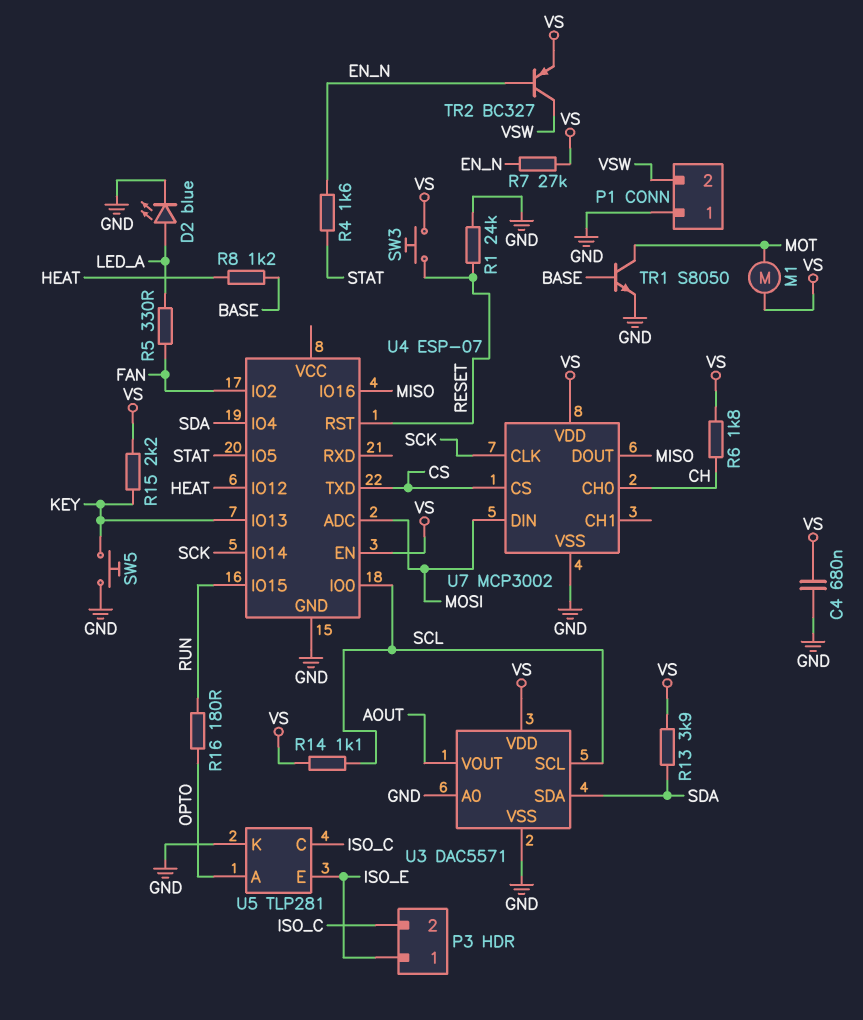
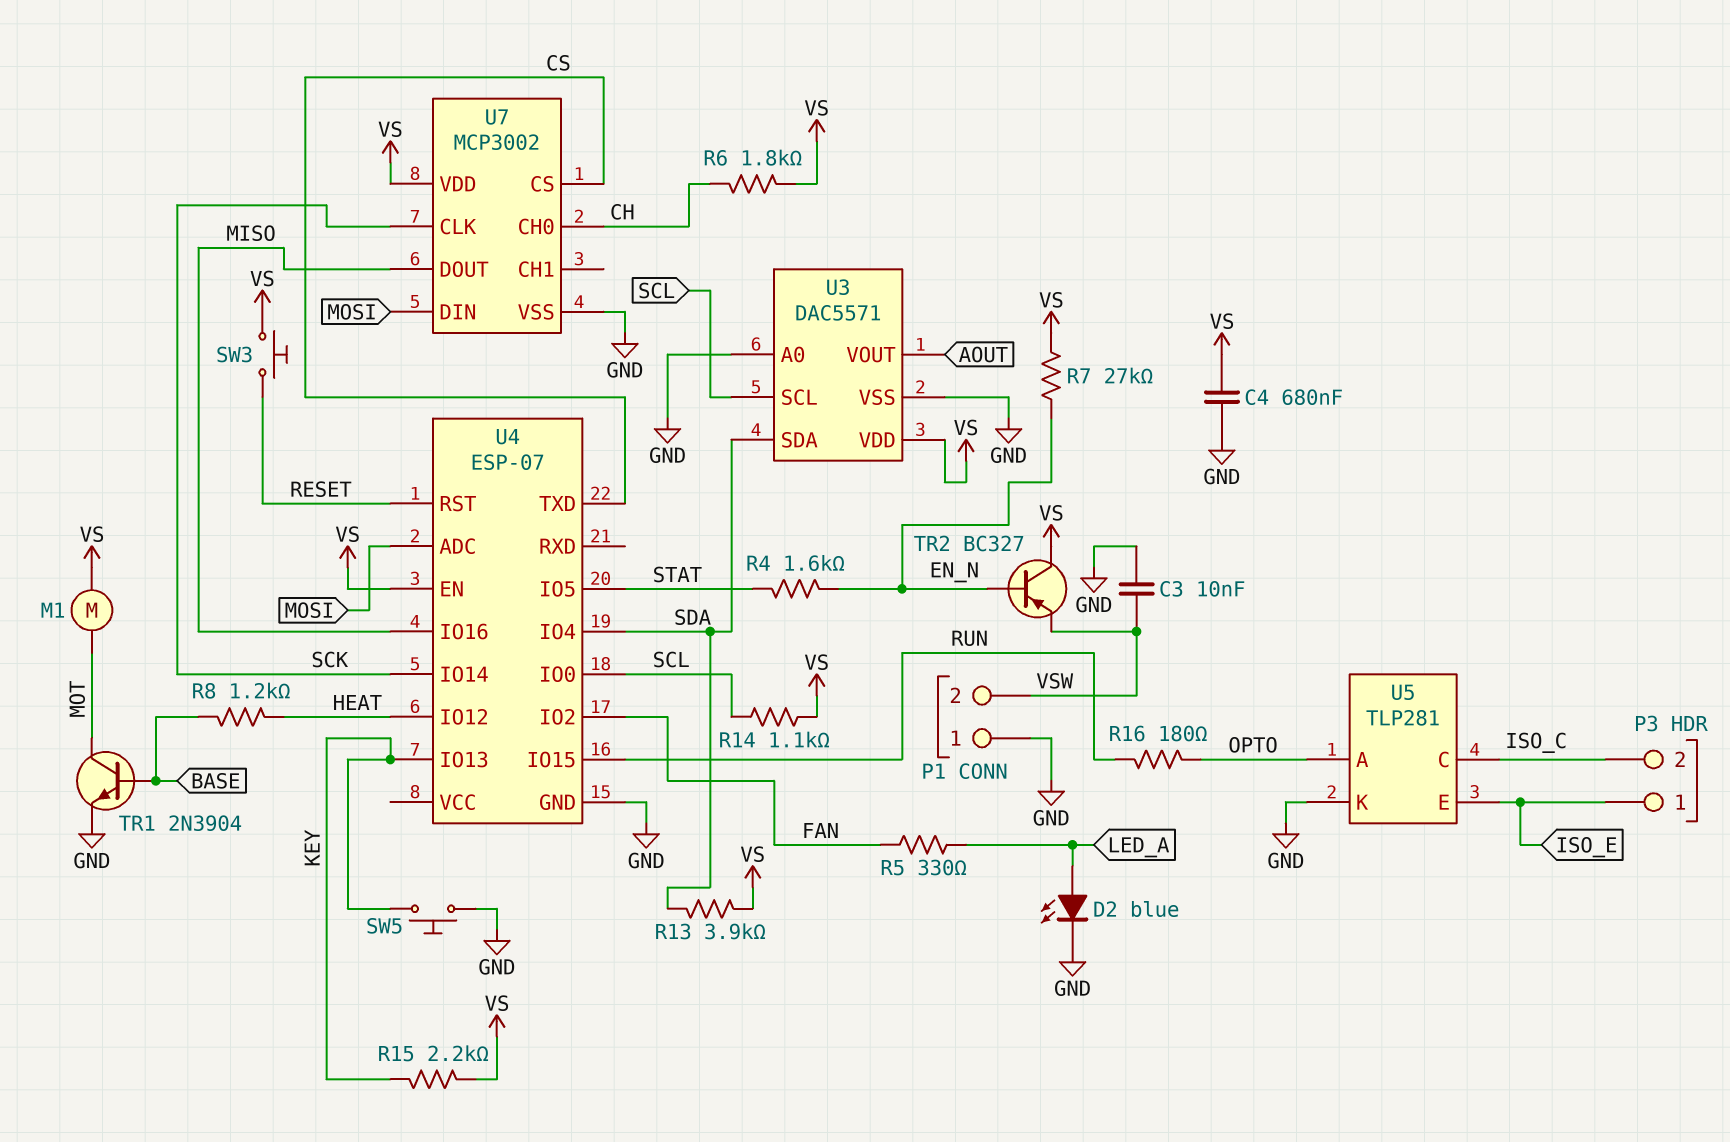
C3: none -> 10nF (GND, VSW)
R1: 24k (GND, RESET) -> none
TR1: NPN S8050 (B BASE, C MOT, E GND) -> NPN 2N3904 (B BASE, C MOT, E GND)
TR2: PNP BC327 (B EN_N, C VSW, E VS) -> PNP BC327 (B EN_N, C VS, E VSW)

